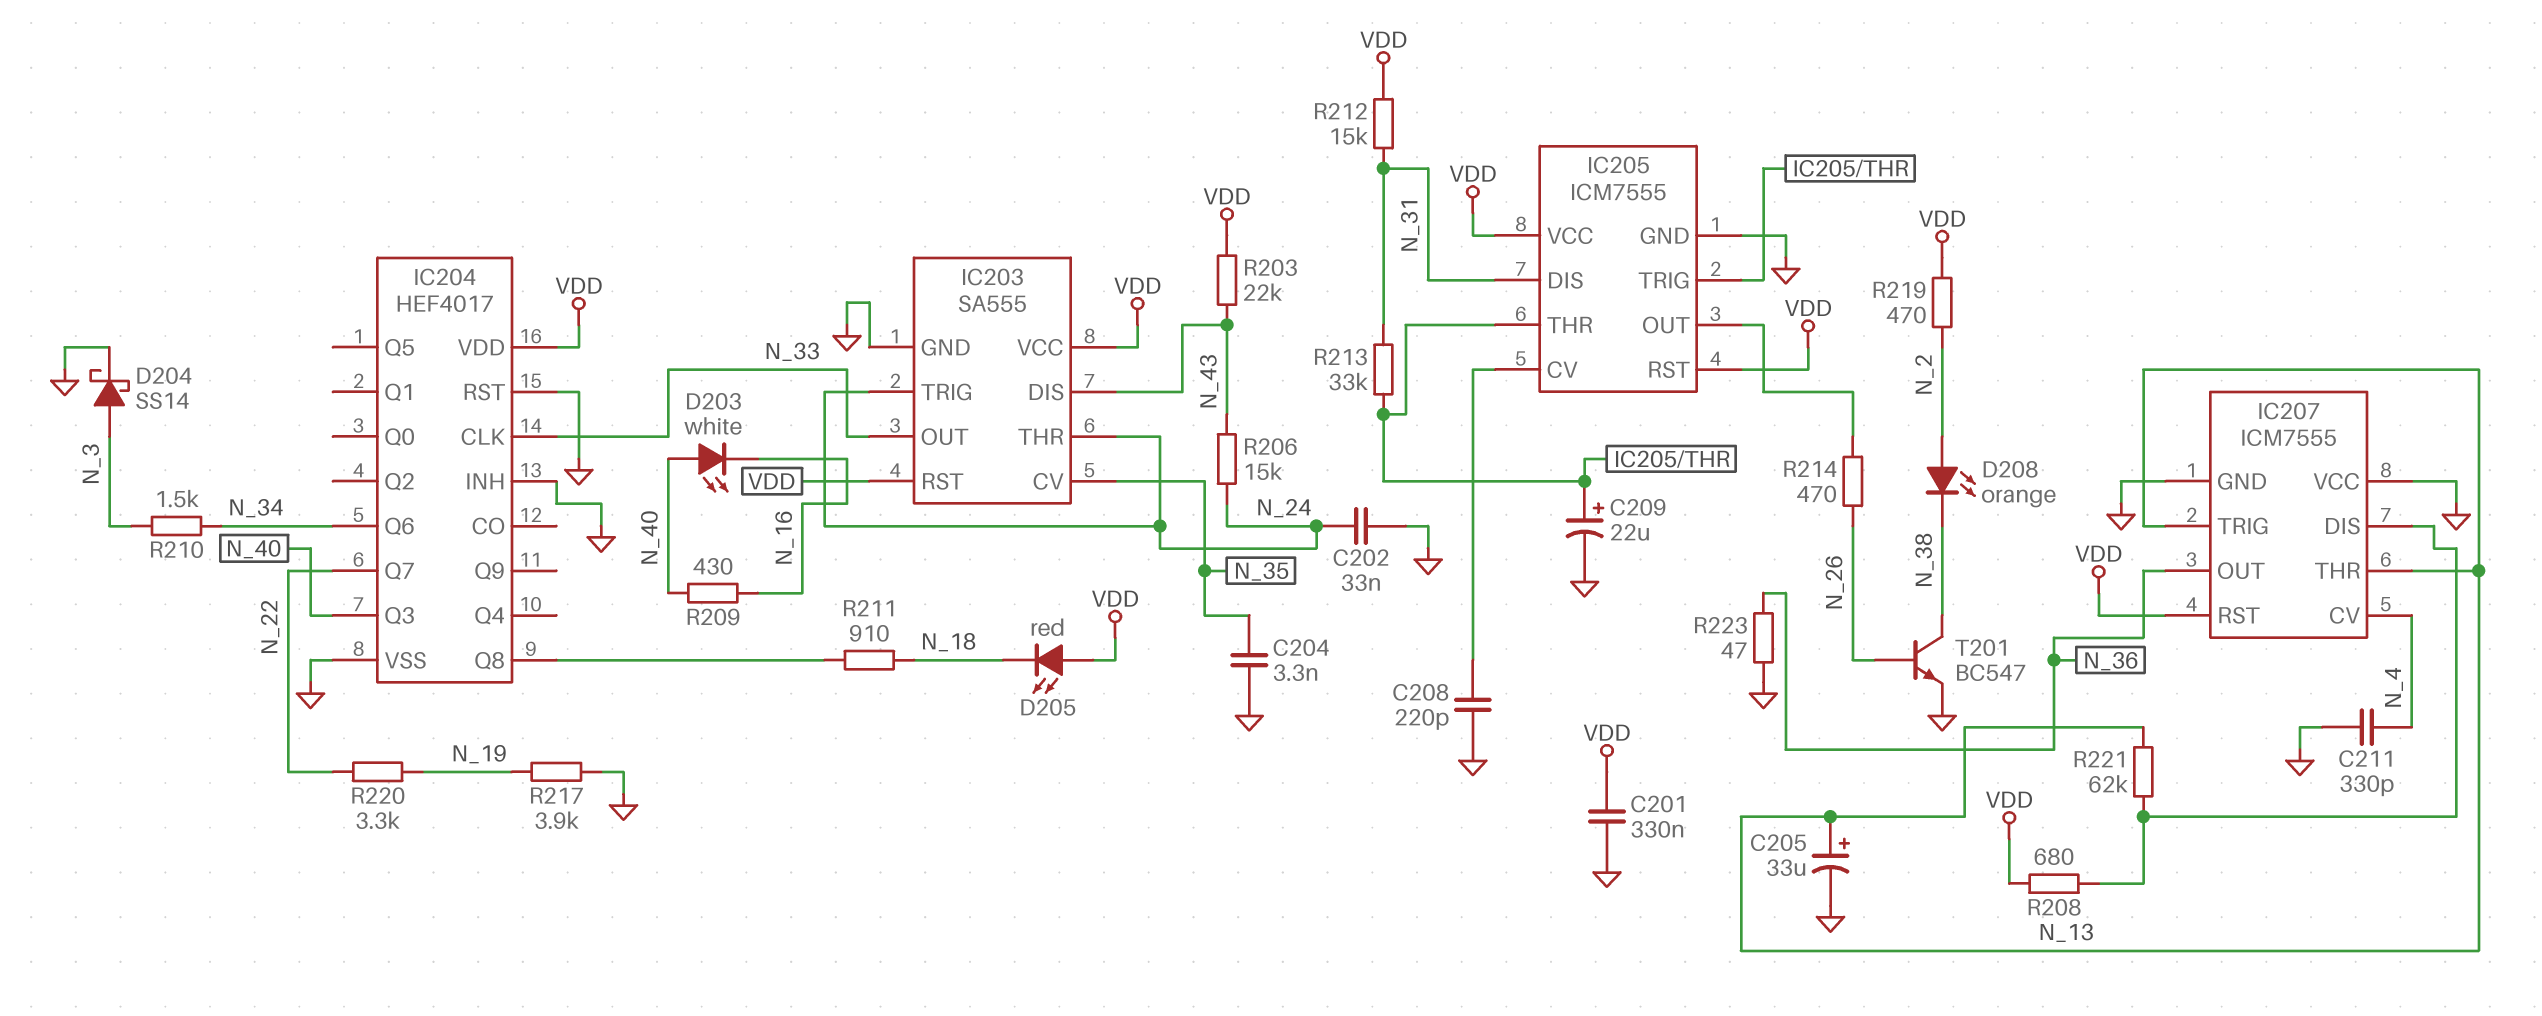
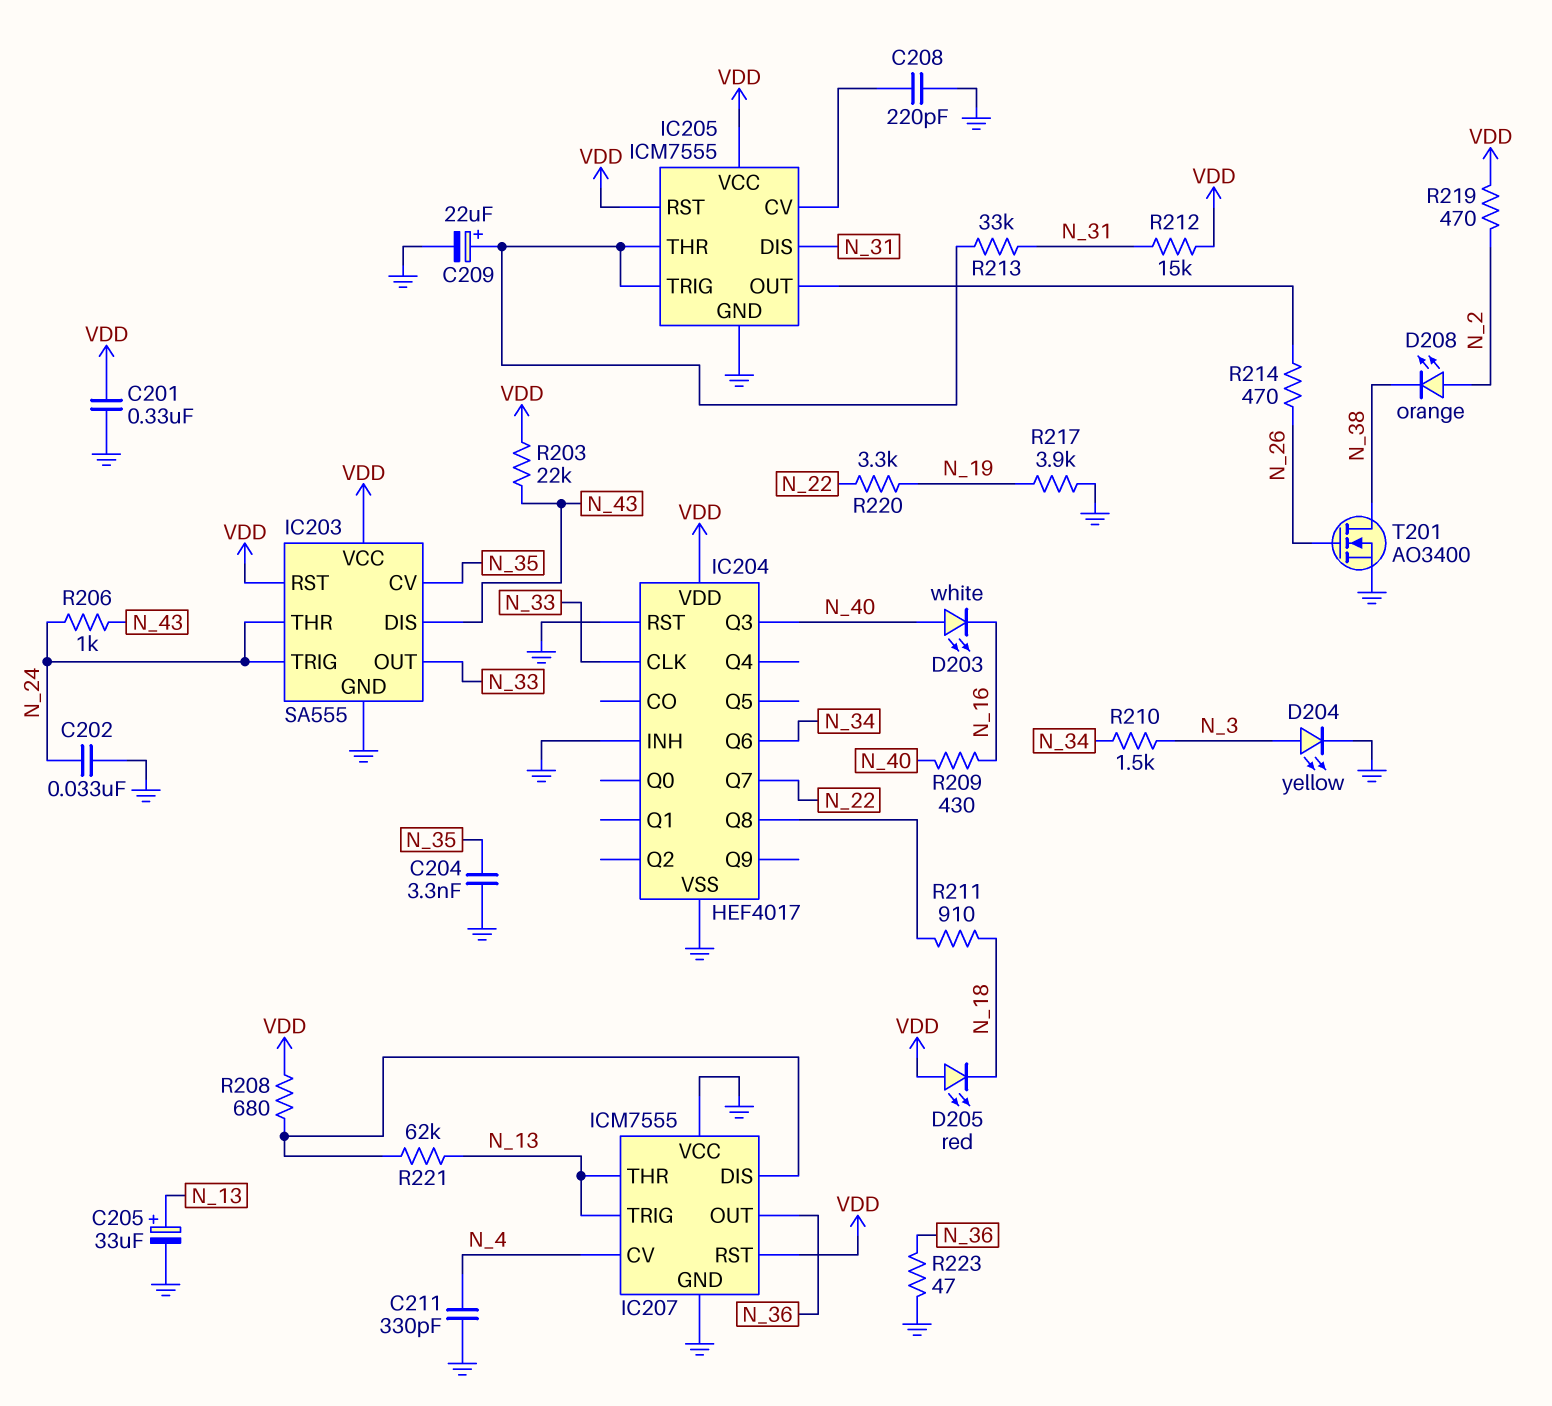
D204: schottky SS14 (A N_3, K GND) -> LED yellow (A N_3, K GND)
R206: 15k (N_24, N_43) -> 1k (N_24, N_43)
T201: NPN BC547 (B N_26, C N_38, E GND) -> NMOS AO3400 (G N_26, D N_38, S GND)

